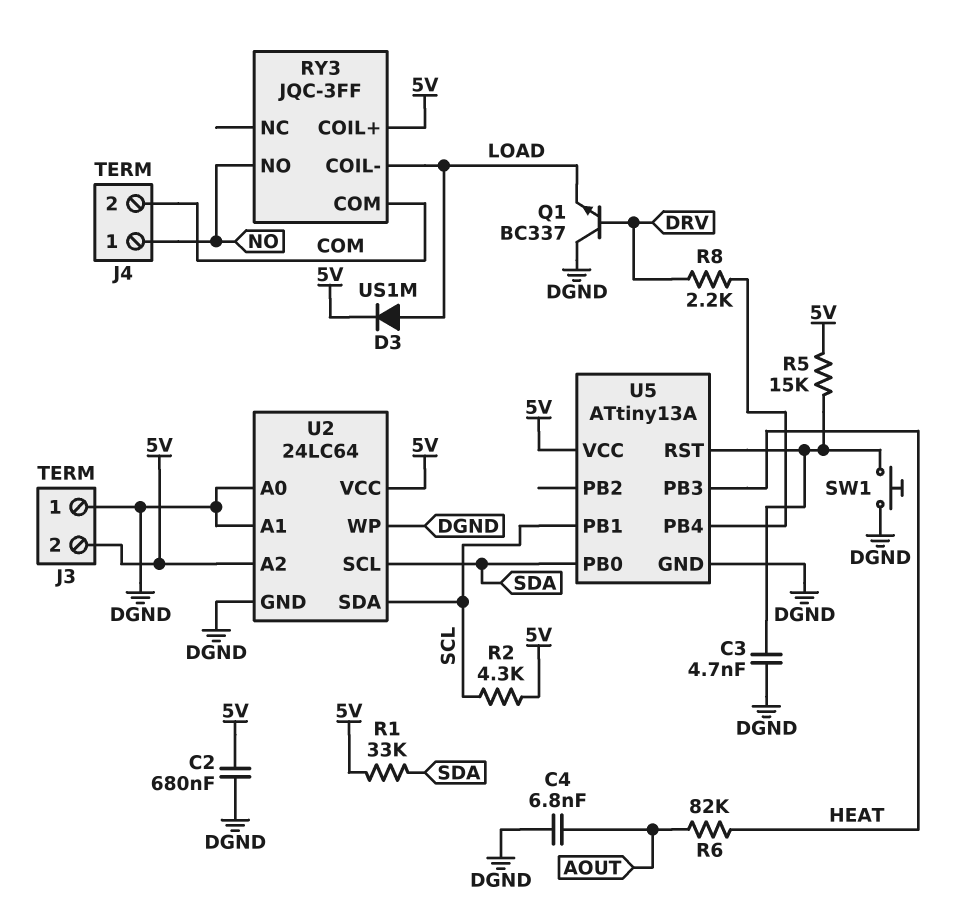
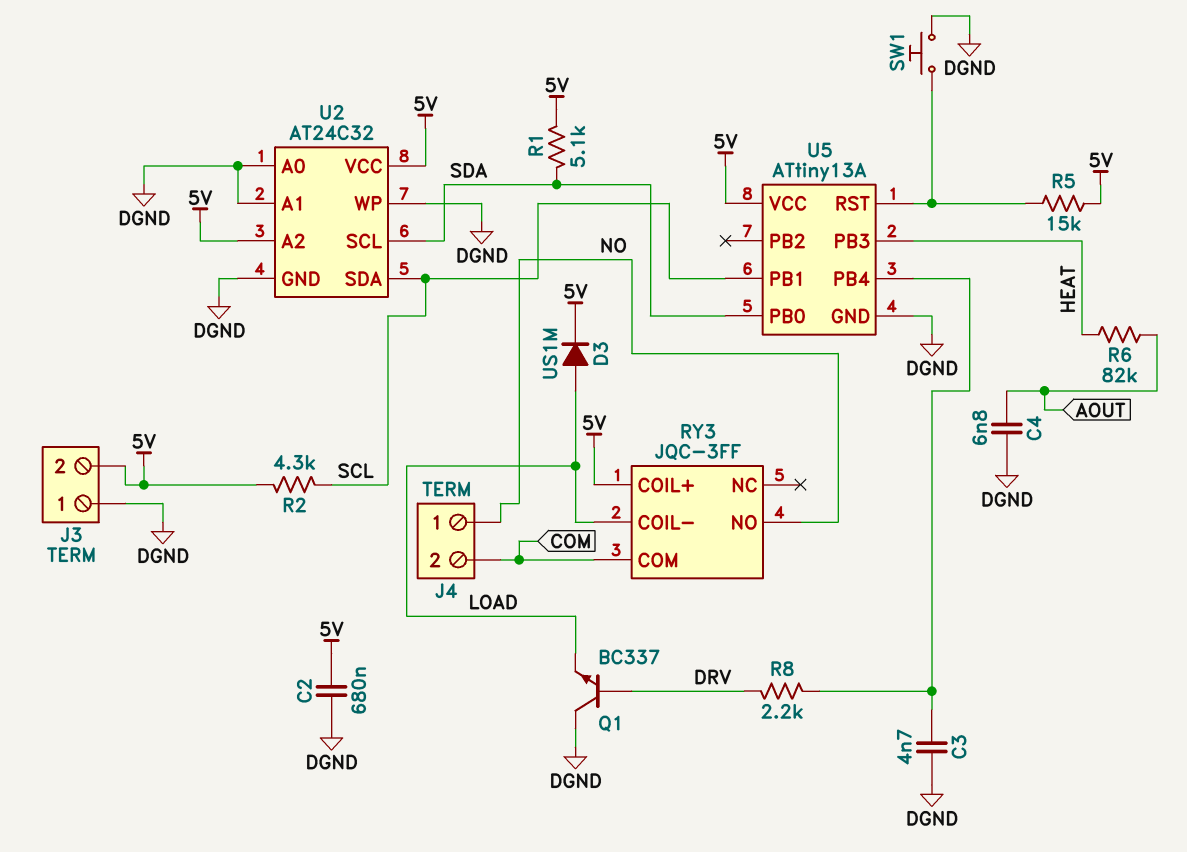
C3: 4.7nF (DGND, U5/RST) -> 4.7nF (DGND, U5/PB4)
R1: 33k (5V, SDA) -> 5.1k (5V, SDA)
U2: 24LC64 -> AT24C32

